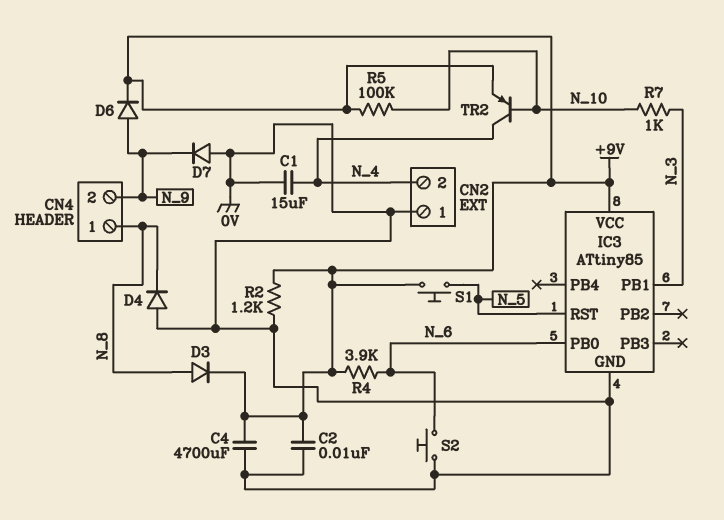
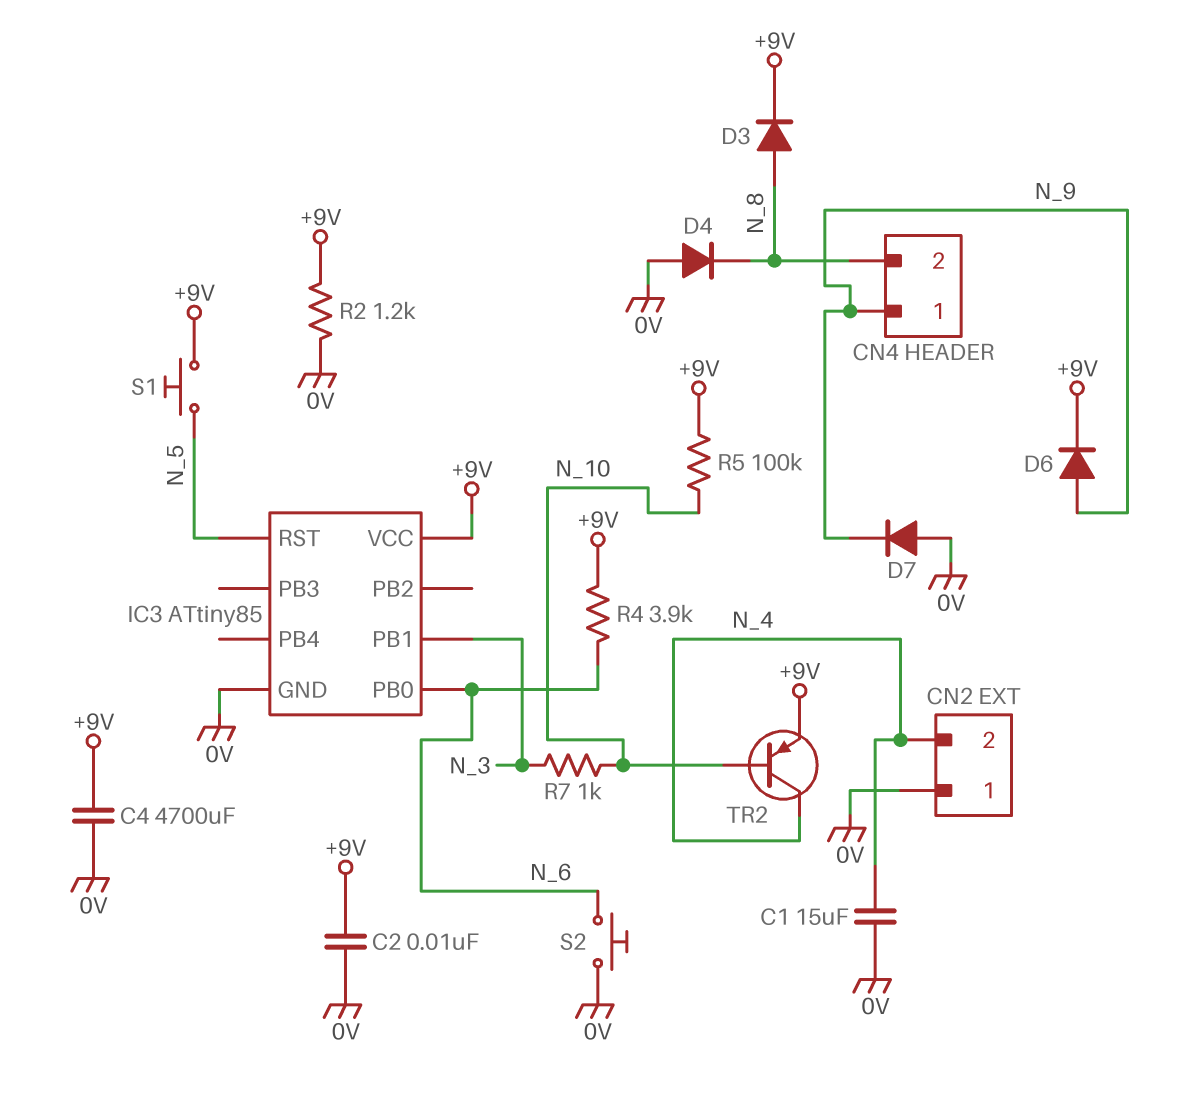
CN4 pin 1: N_8 -> N_9
CN4 pin 2: N_9 -> N_8

